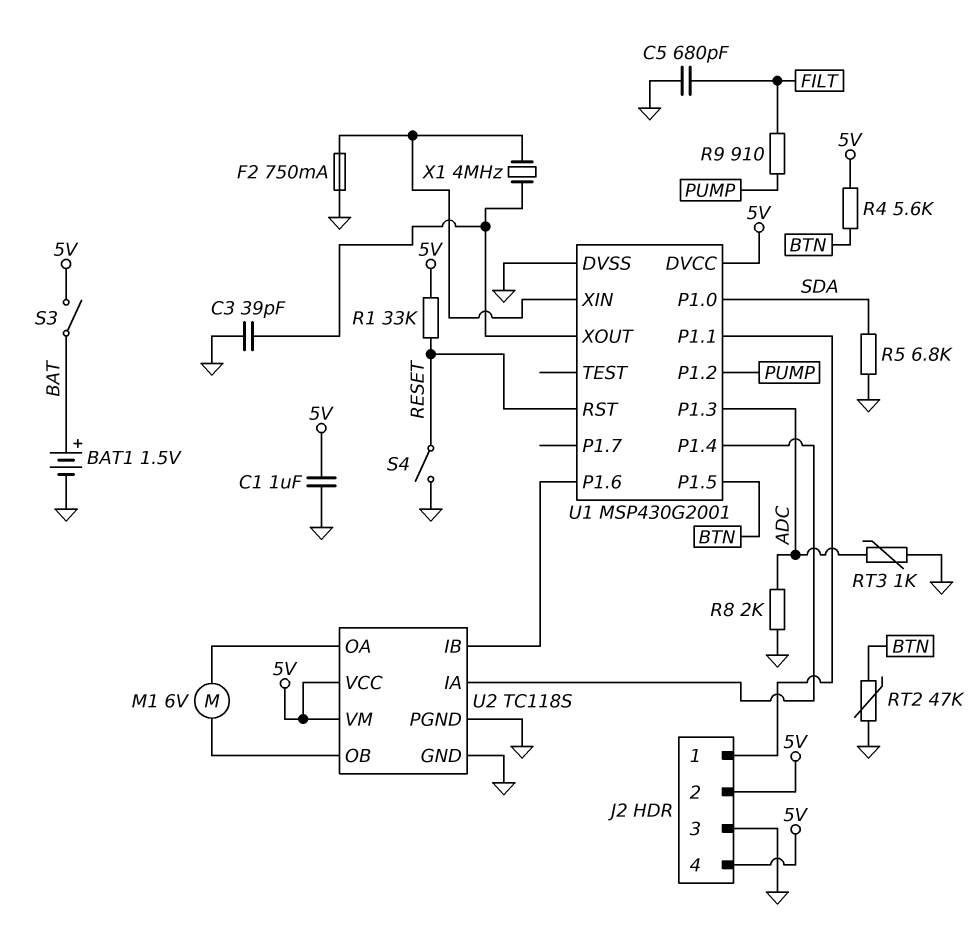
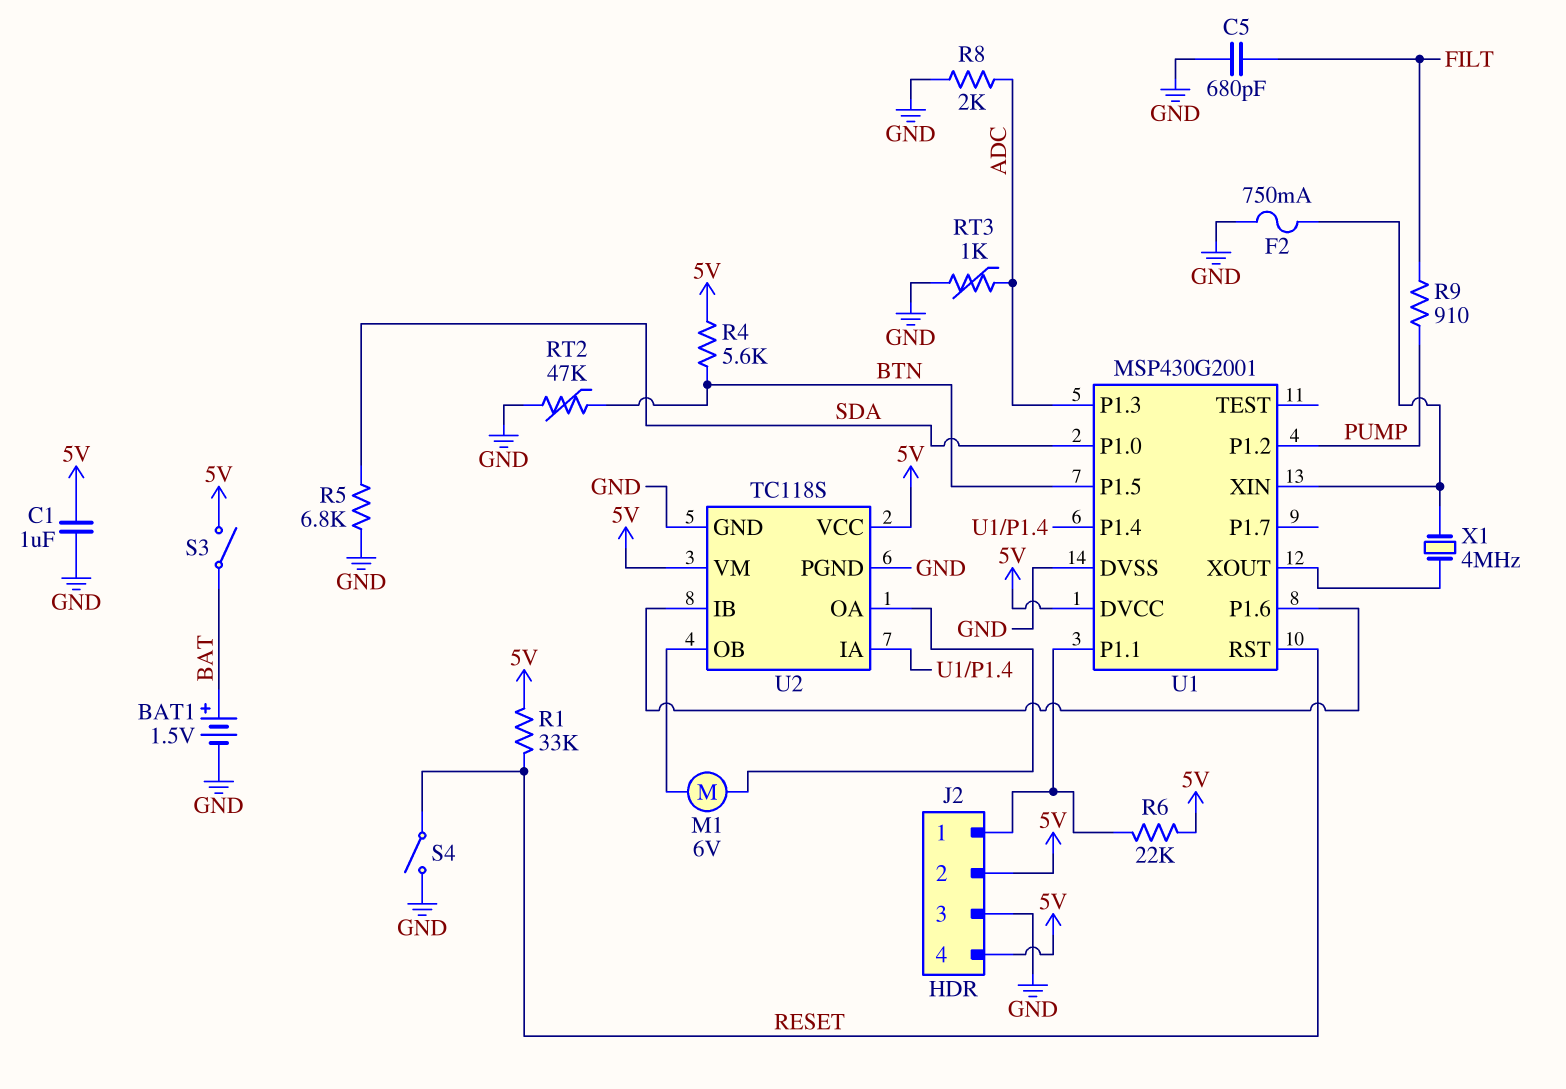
C3: 39pF (GND, U1/XOUT) -> none
R6: none -> 22k (5V, J2/1)

